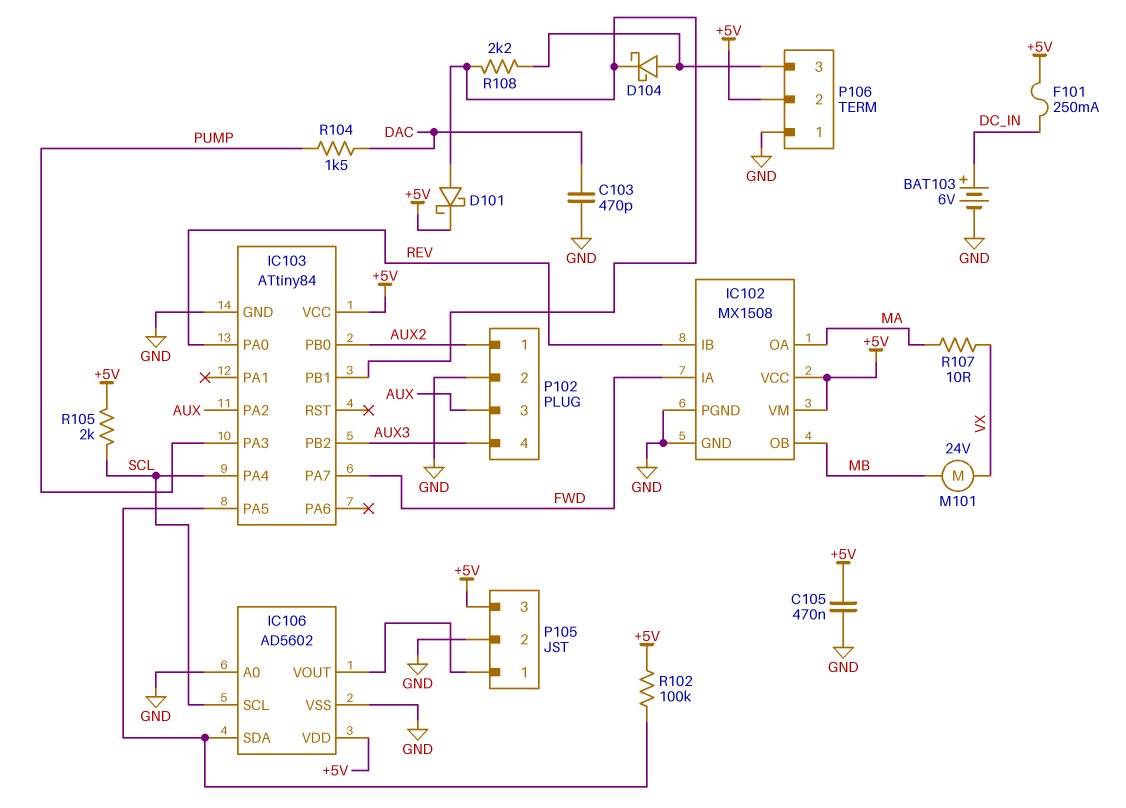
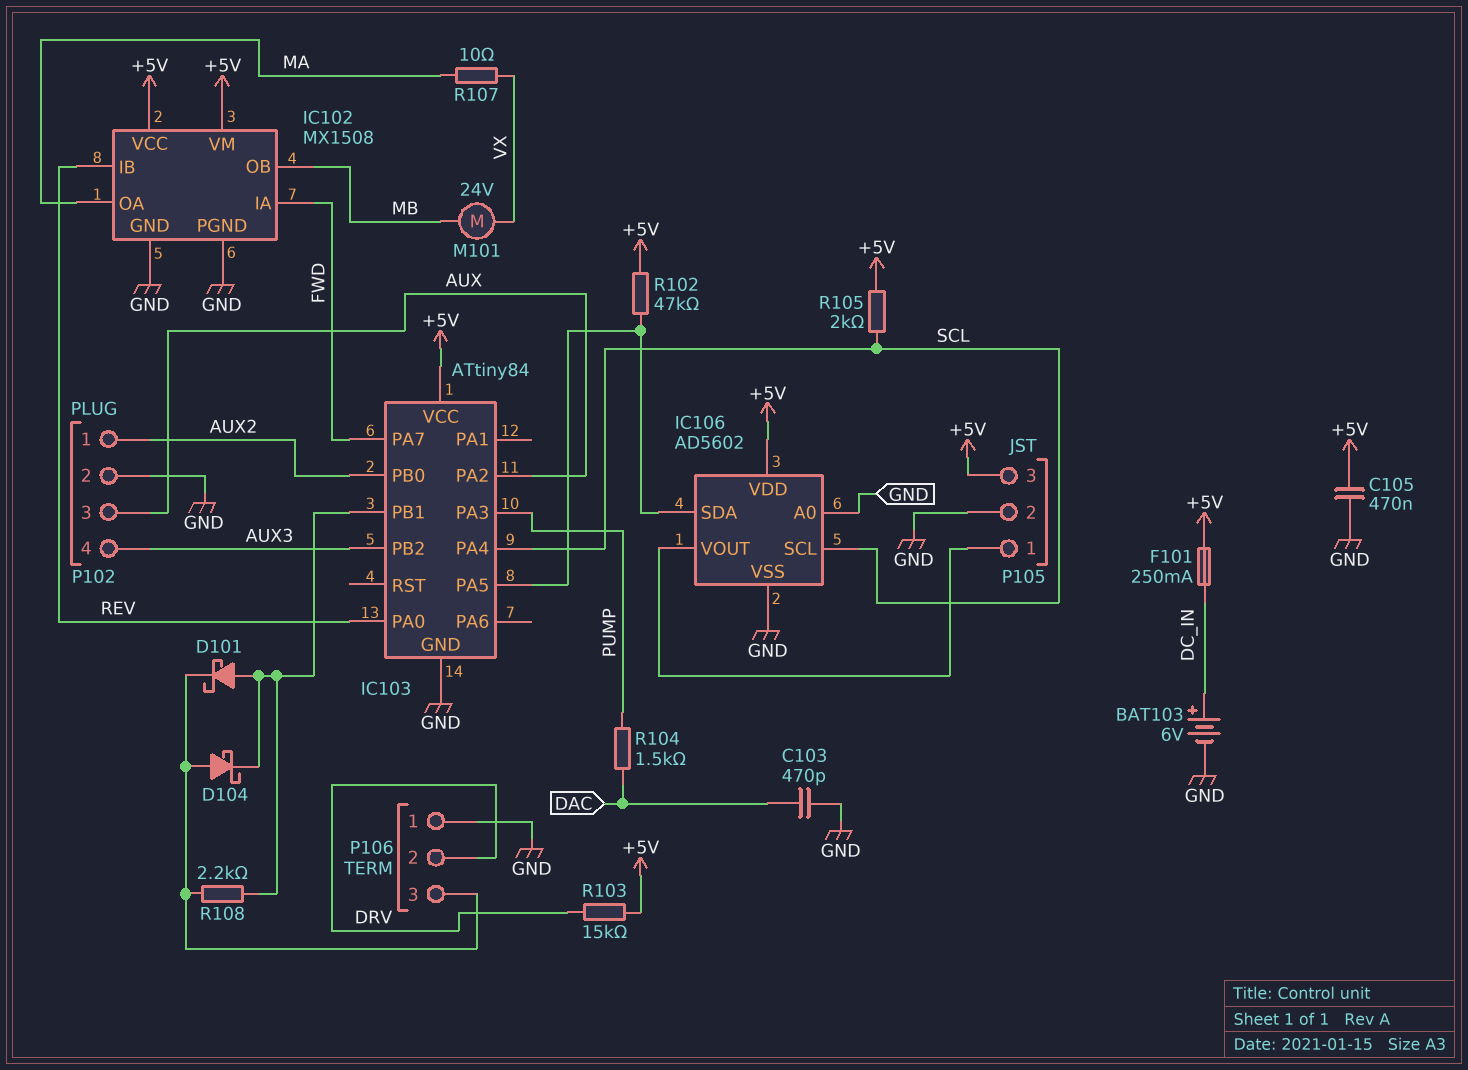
D101: schottky (A IC103/PB1, K +5V) -> schottky (A IC103/PB1, K P106/3)
P106 pin 2: +5V -> DRV
R102: 100k (+5V, IC103/PA5) -> 47k (+5V, IC103/PA5)
R103: none -> 15k (+5V, DRV)

